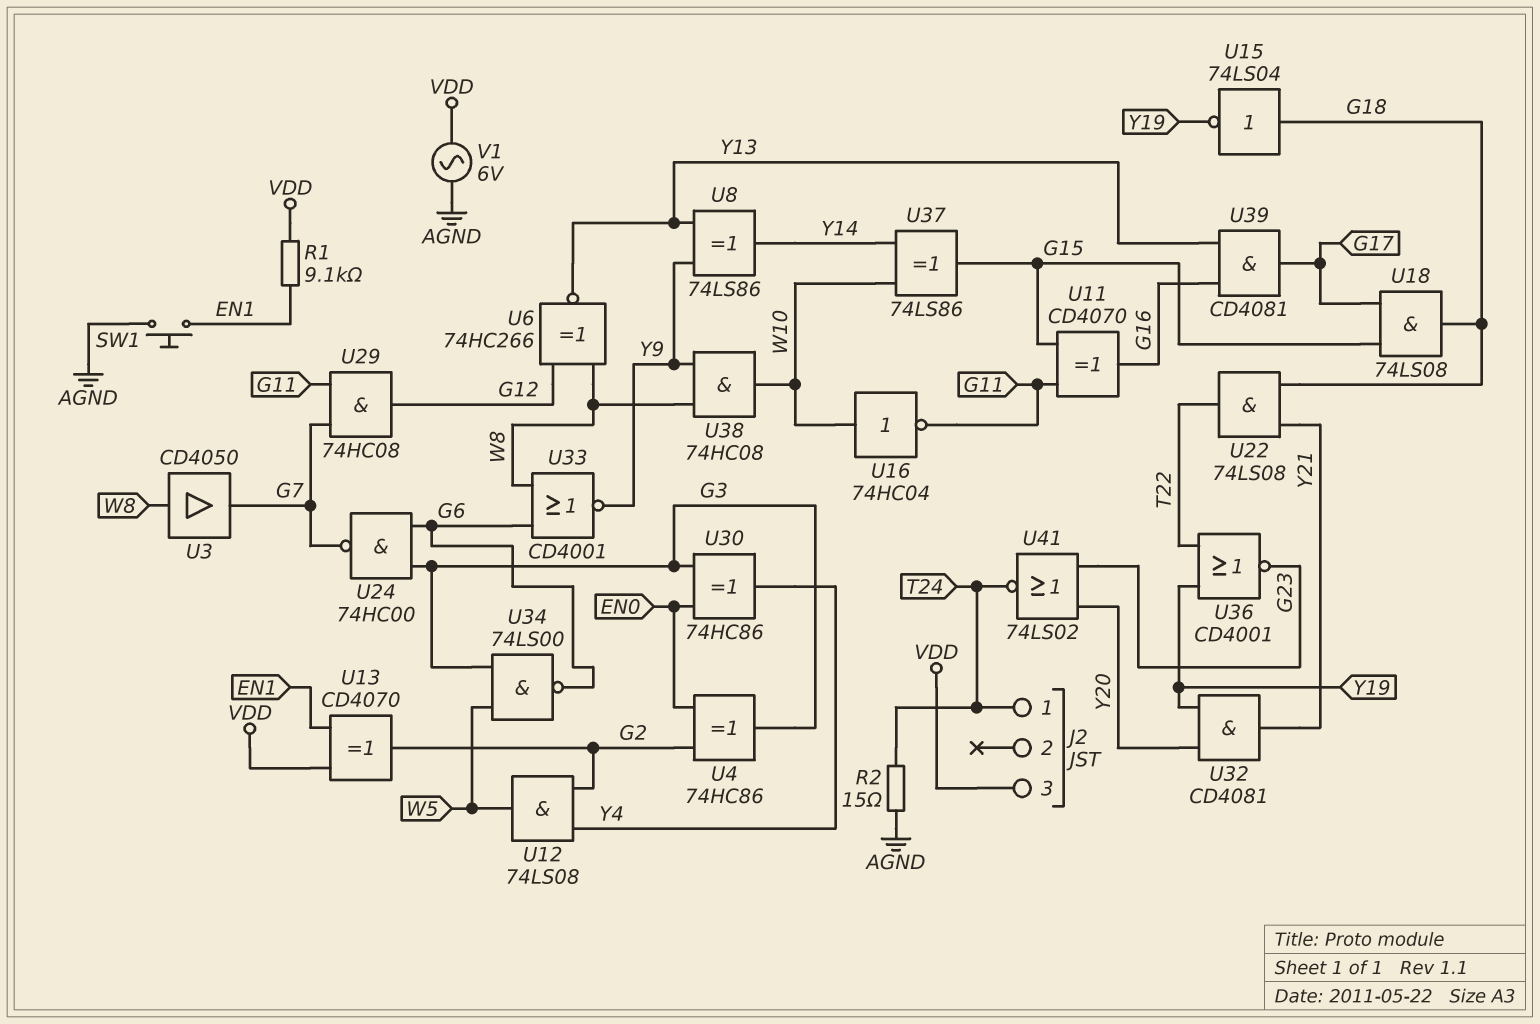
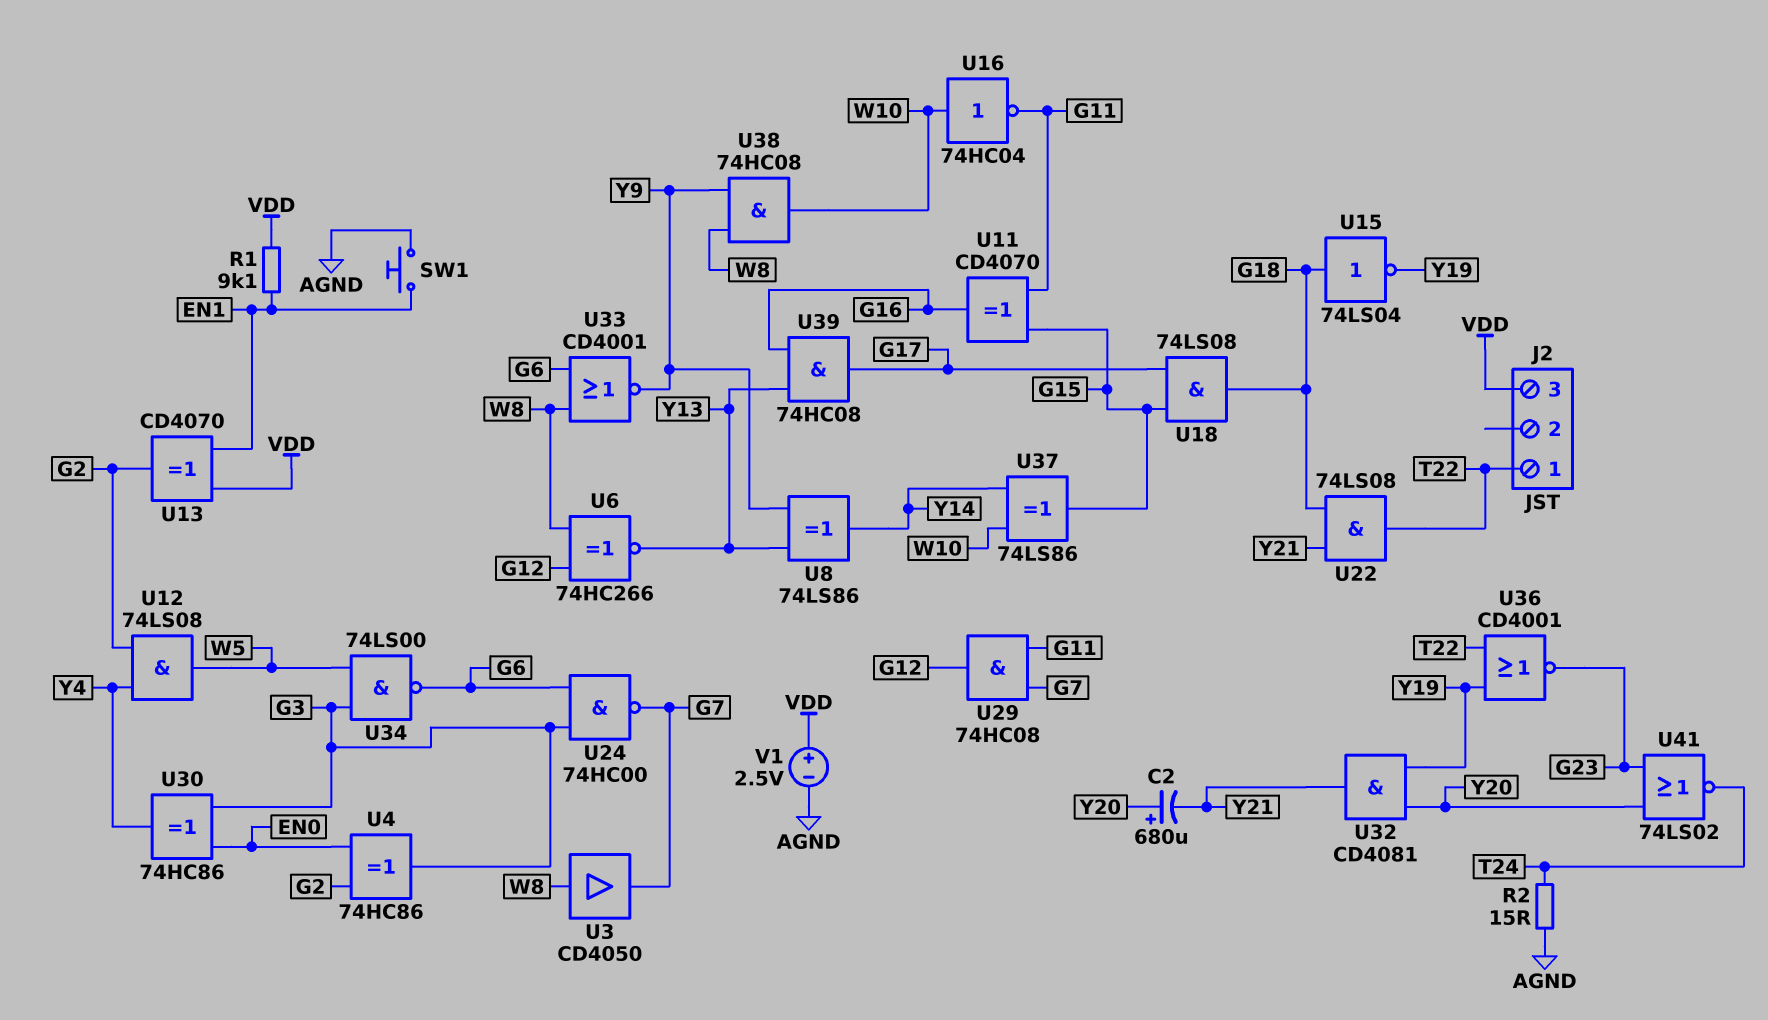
C2: none -> 680uF (plus Y20, minus Y21)
J2 pin 1: T24 -> T22
U39: AND CD4081 (in G16, in Y13, out G17) -> AND 74HC08 (in G16, in Y13, out G17)
V1: AC 6V (AGND, VDD) -> 2.5V (plus VDD, minus AGND)

